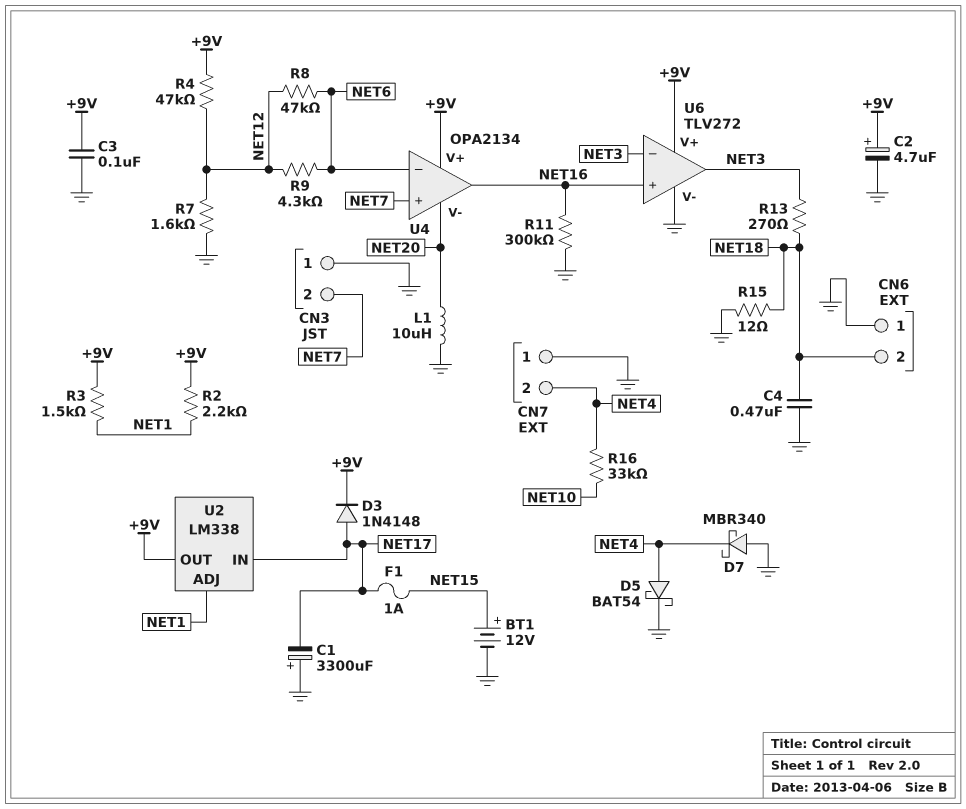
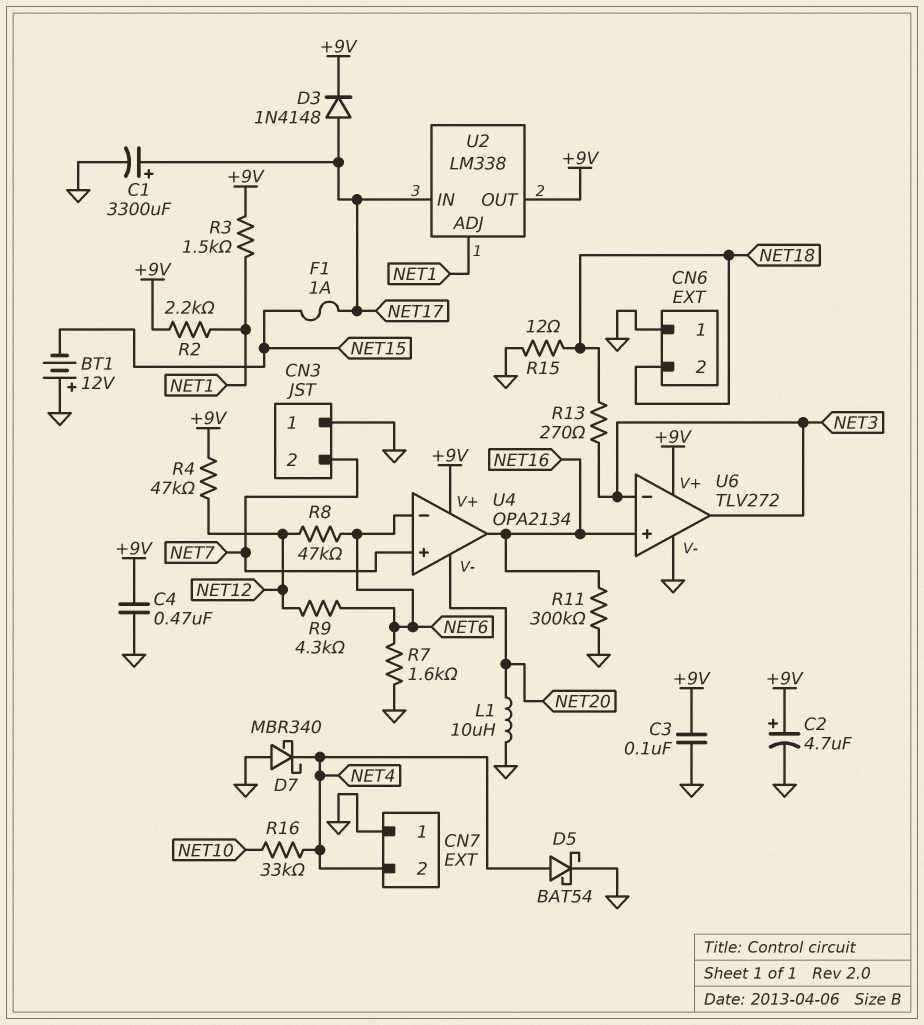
BT1: 12V (plus NET15, minus GND) -> 12V (plus GND, minus NET15)
C1: 3300uF (plus GND, minus NET17) -> 3300uF (plus NET17, minus GND)
C4: 470nF (GND, NET18) -> 470nF (+9V, GND)
R7: 1.6k (GND, NET12) -> 1.6k (GND, NET6)

